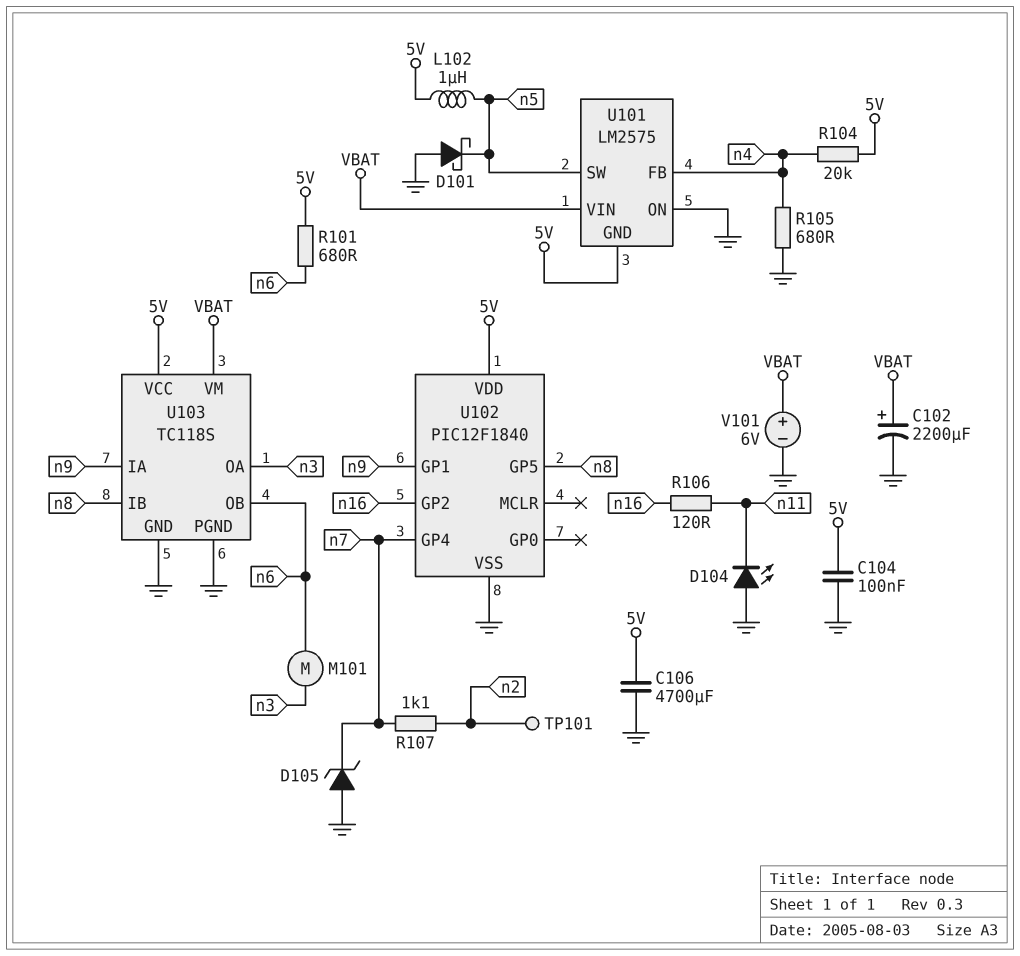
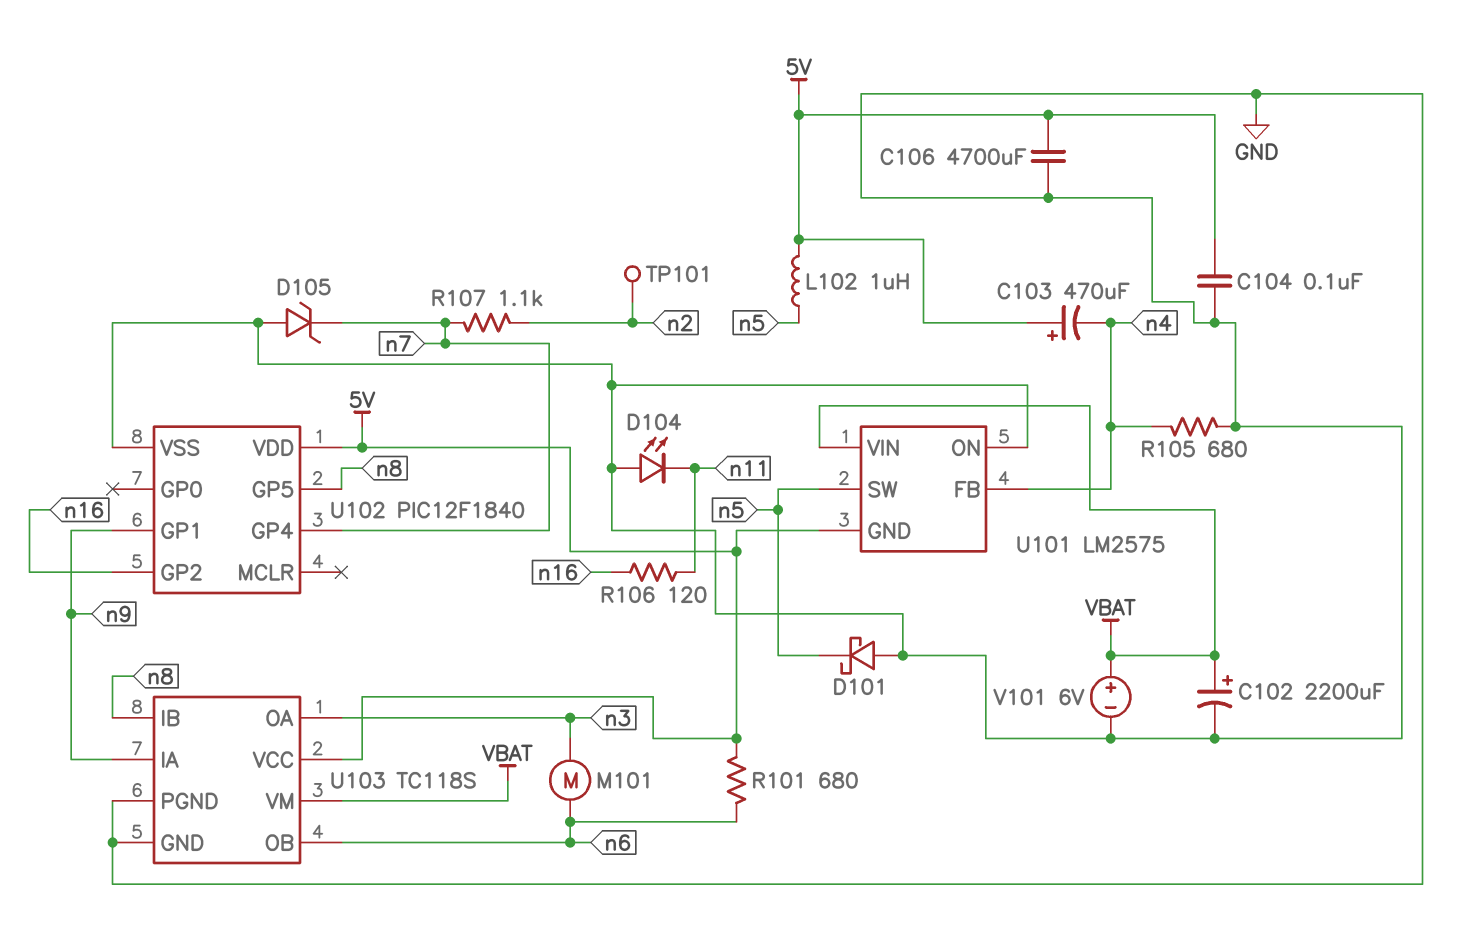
C103: none -> 470uF (plus 5V, minus n4)
R104: 20k (5V, n4) -> none

